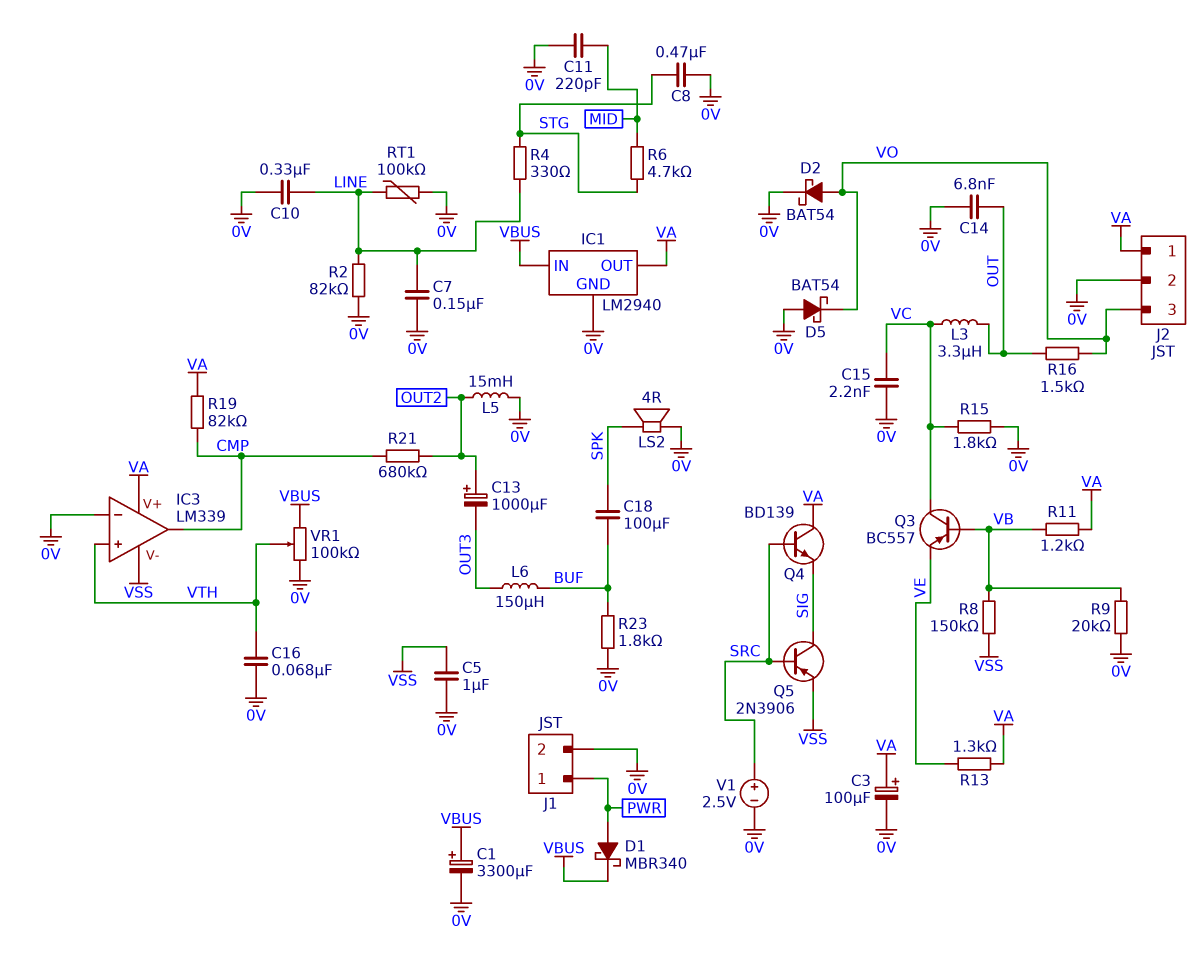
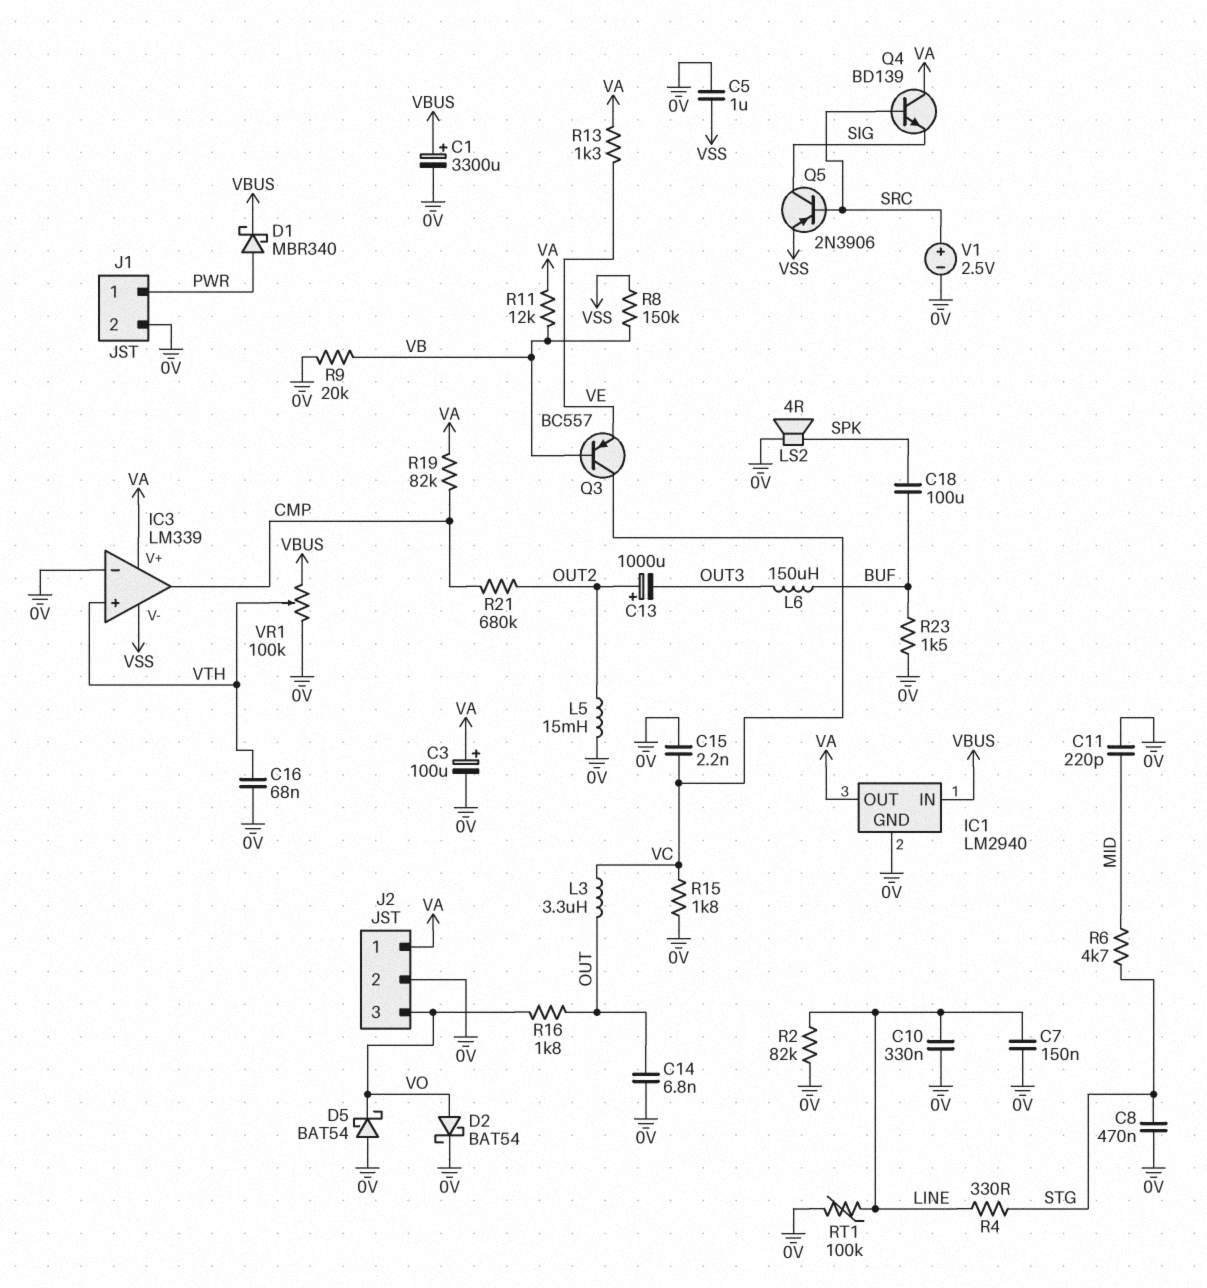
R11: 1.2k (VA, VB) -> 12k (VA, VB)
R16: 1.5k (OUT, VO) -> 1.8k (OUT, VO)
R23: 1.8k (0V, BUF) -> 1.5k (0V, BUF)

